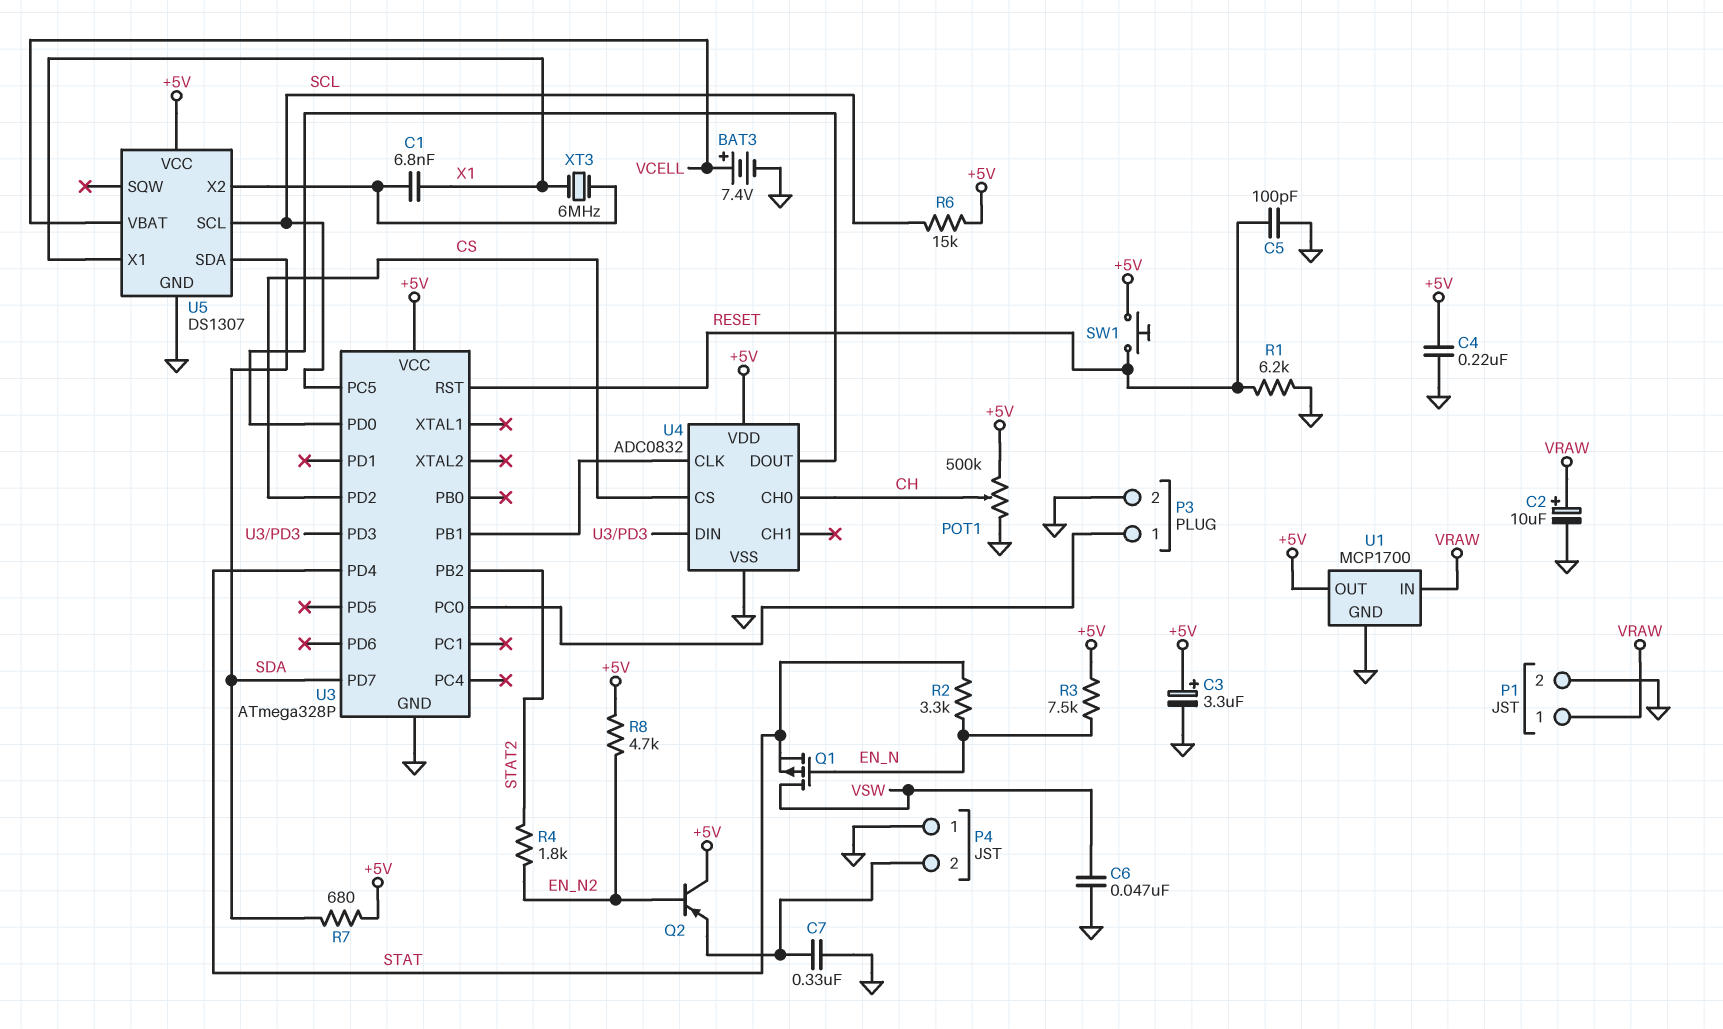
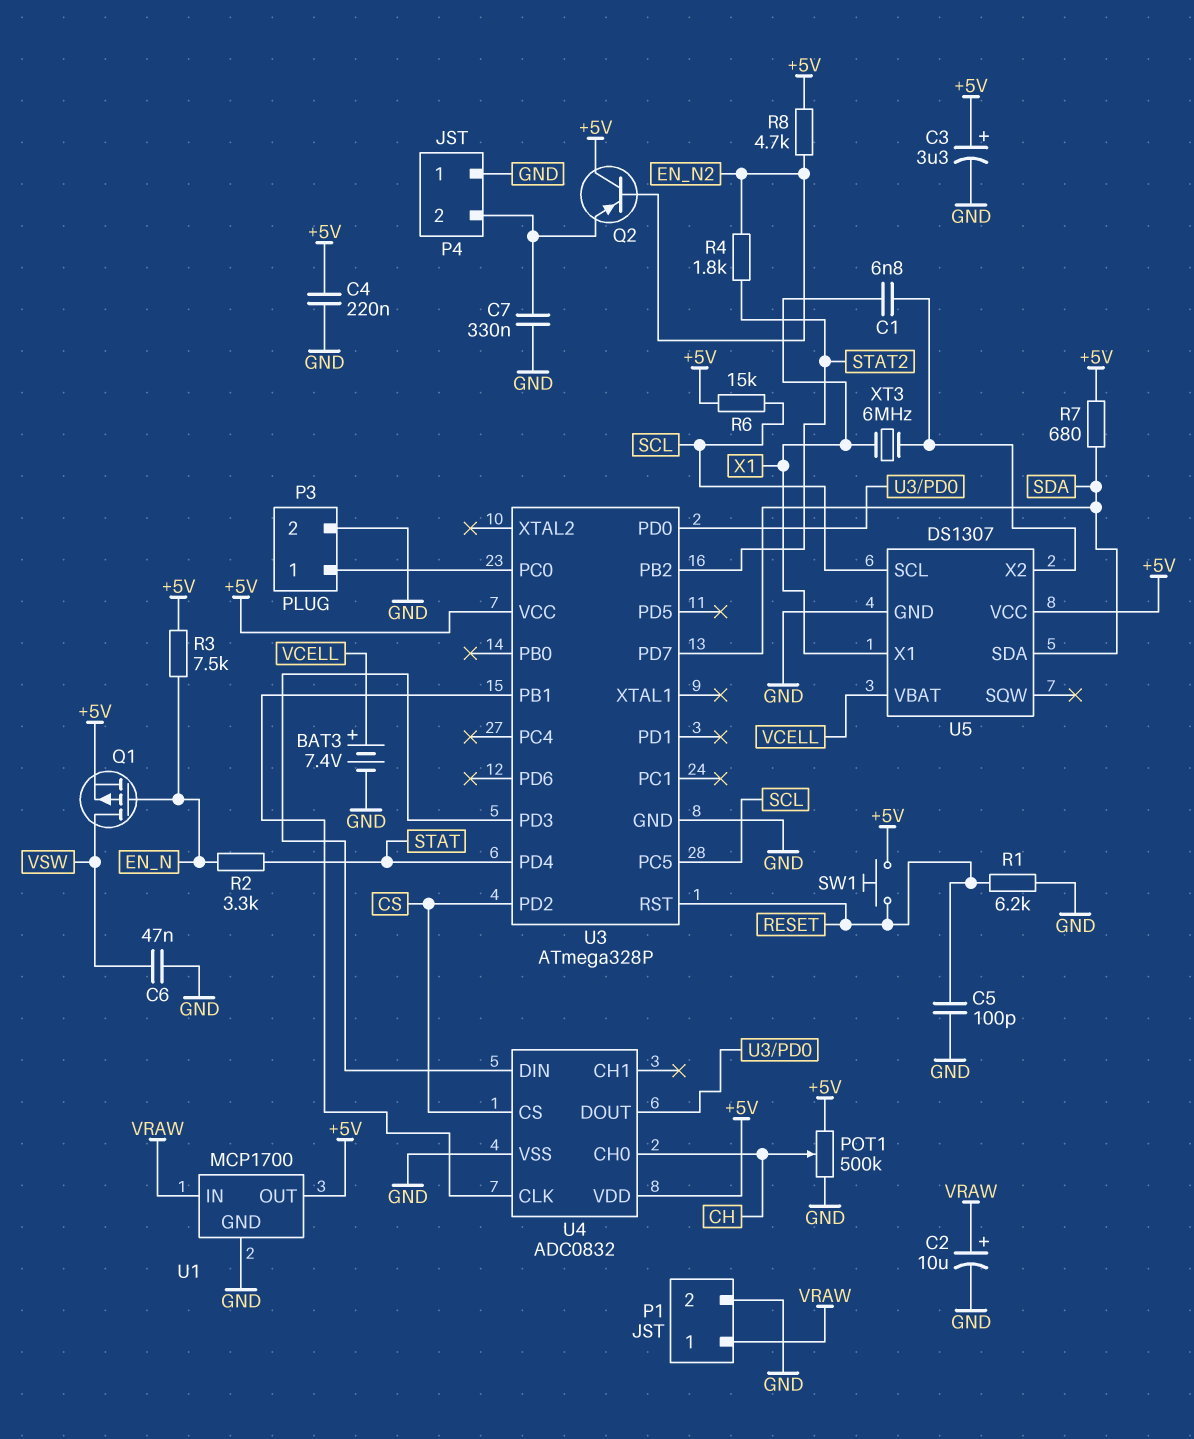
Q1: PMOS (G EN_N, D VSW, S STAT) -> PMOS (G EN_N, D VSW, S +5V)

